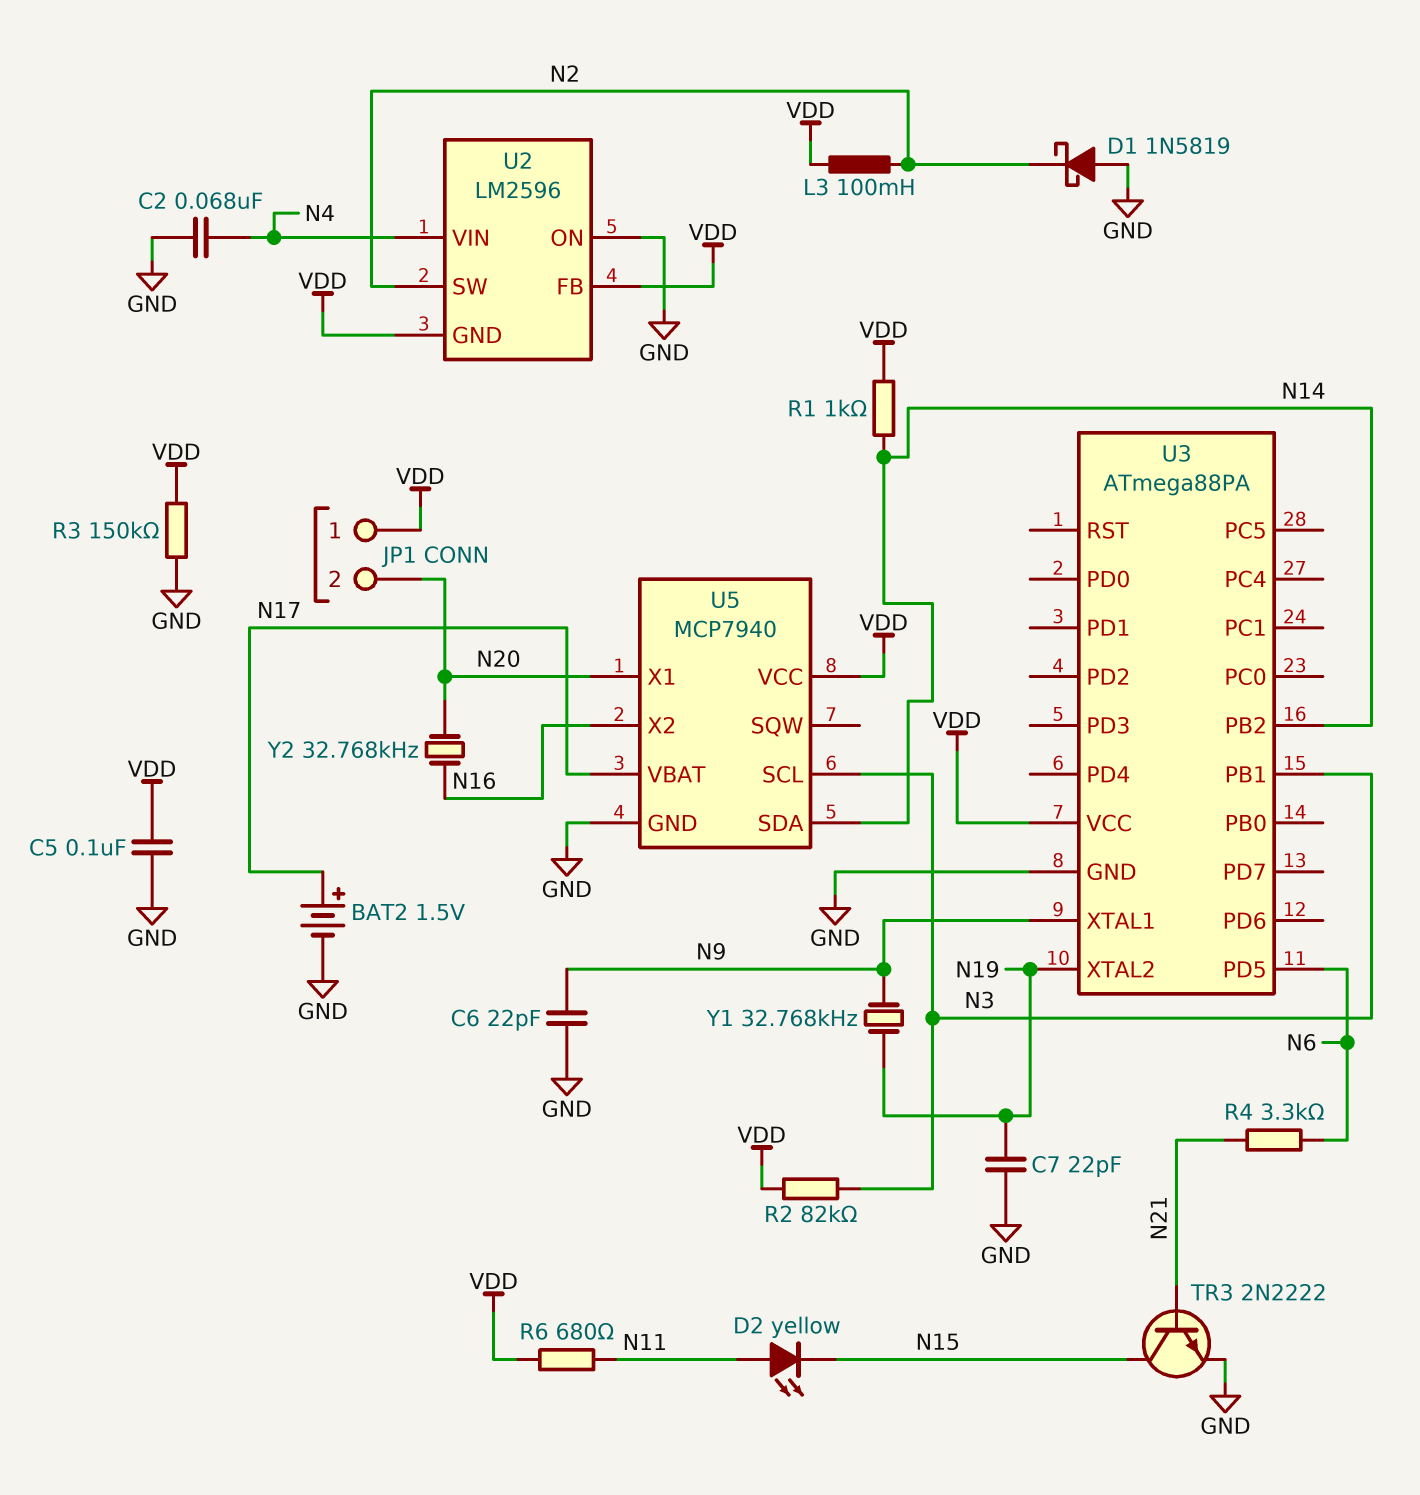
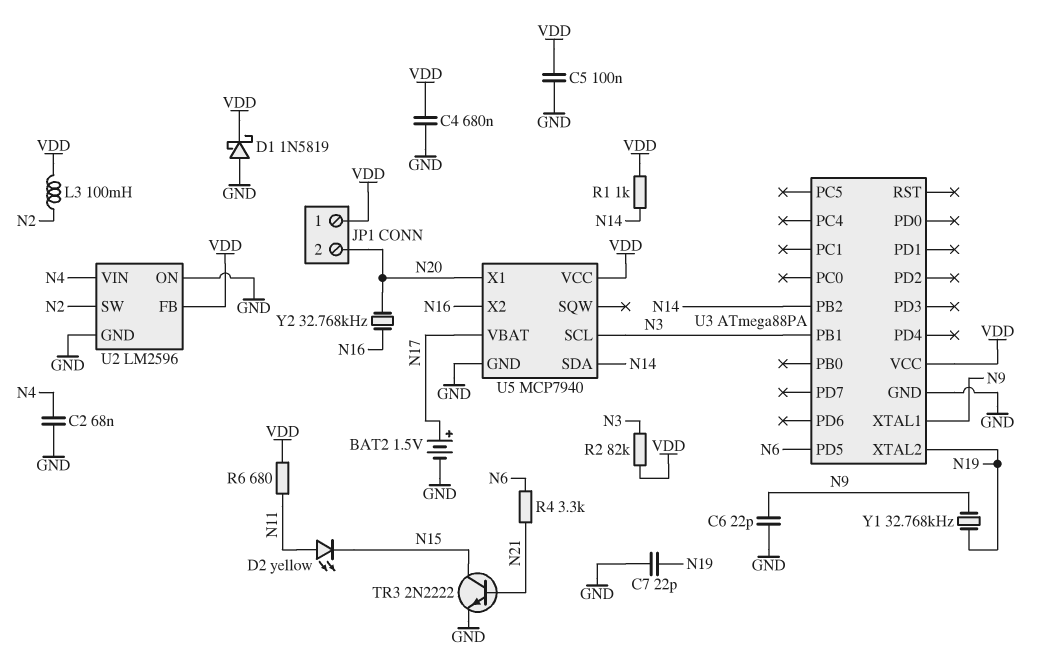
C4: none -> 680nF (GND, VDD)
D1: schottky 1N5819 (A GND, K N2) -> schottky 1N5819 (A GND, K VDD)
R3: 150k (GND, VDD) -> none
U2 pin GND: VDD -> GND

